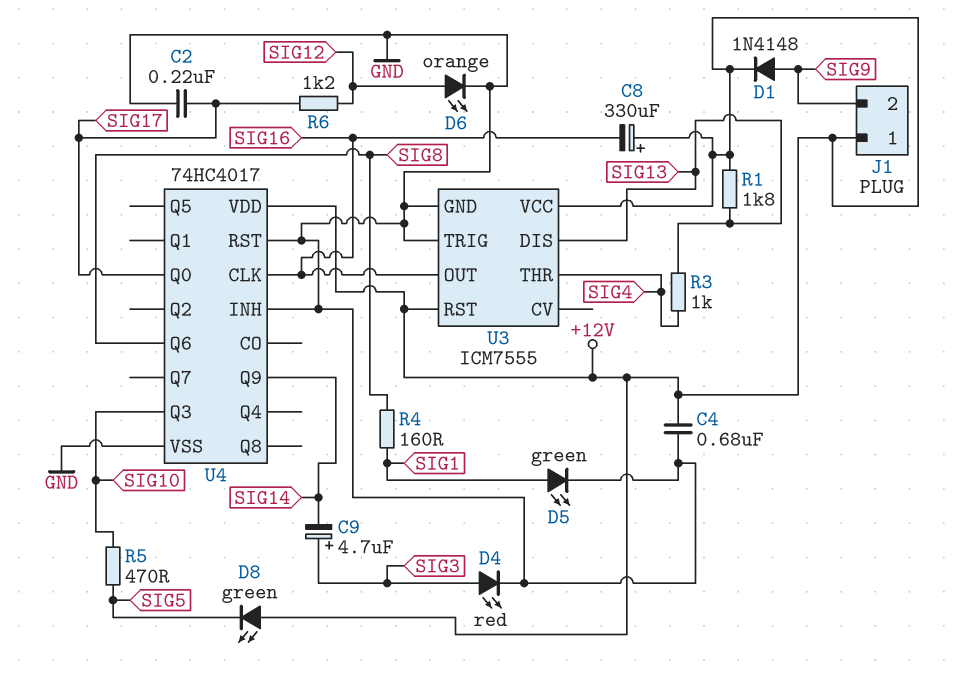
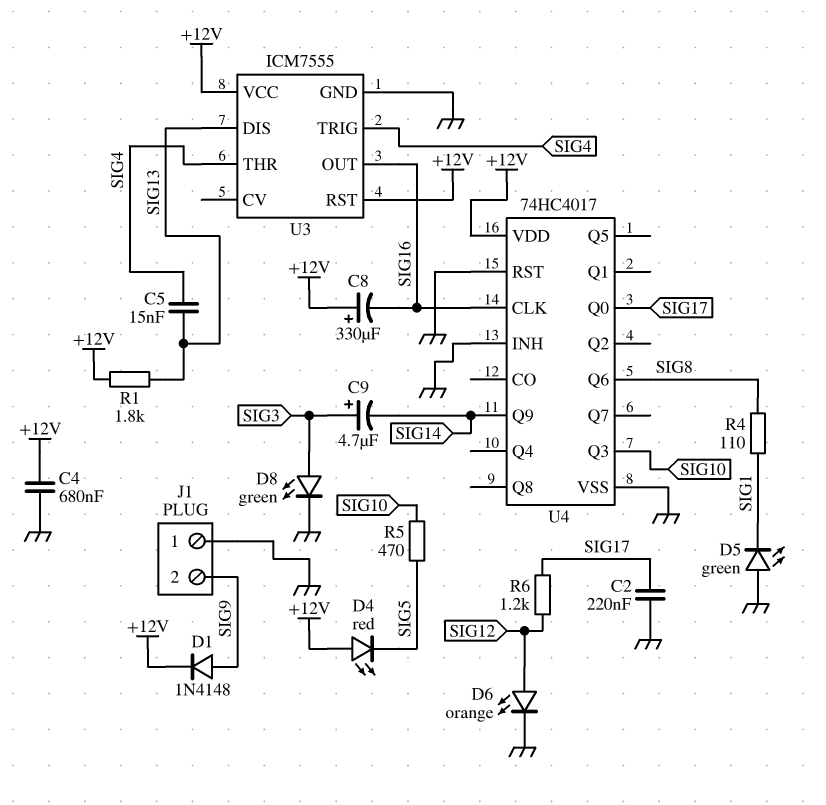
C5: none -> 15nF (SIG4, SIG13)
D4: LED red (A SIG3, K GND) -> LED red (A +12V, K SIG5)
D5: LED green (A SIG1, K GND) -> LED green (A GND, K SIG1)
D8: LED green (A +12V, K SIG5) -> LED green (A SIG3, K GND)
J1 pin 1: +12V -> GND
R3: 1k (SIG4, SIG13) -> none
R4: 160 (SIG1, SIG8) -> 110 (SIG1, SIG8)
U3 pin TRIG: GND -> SIG4

